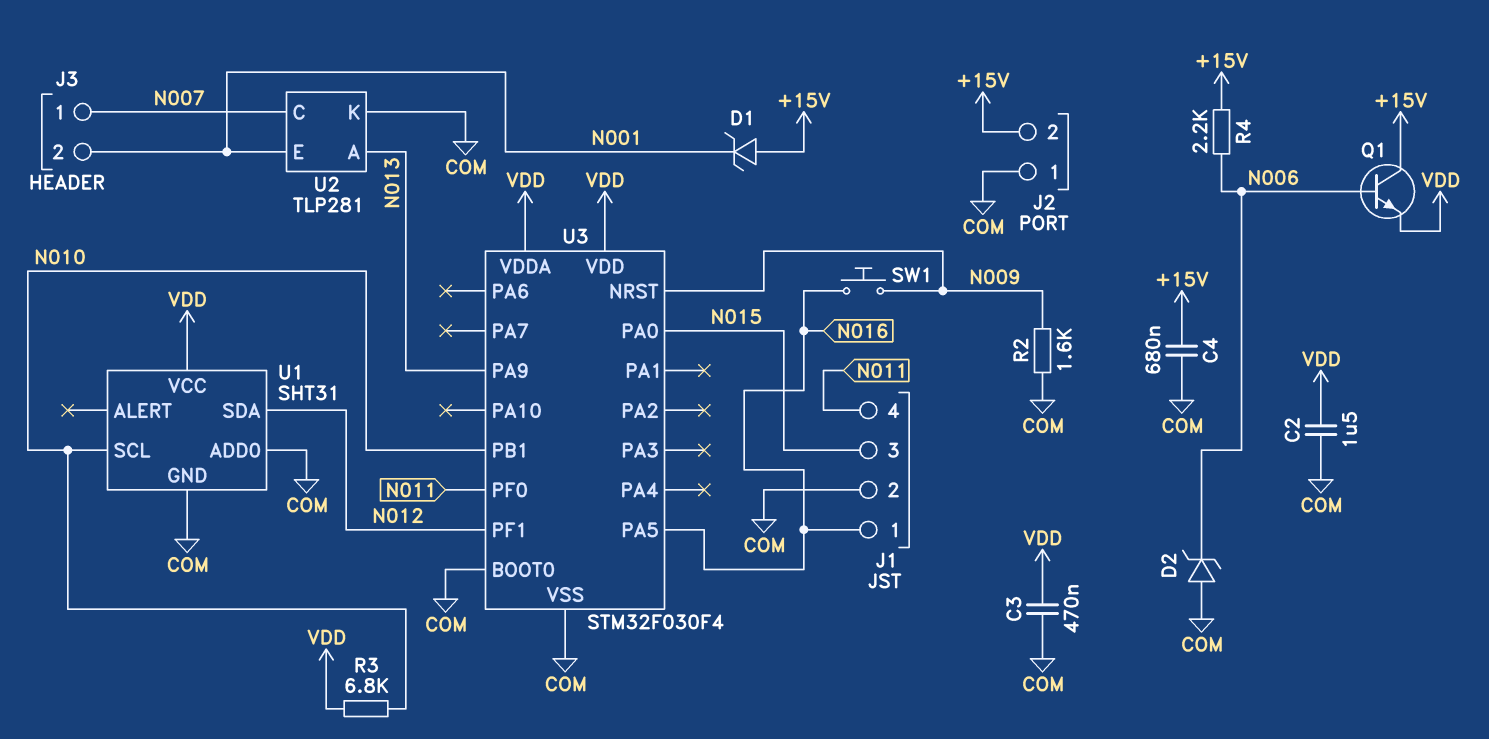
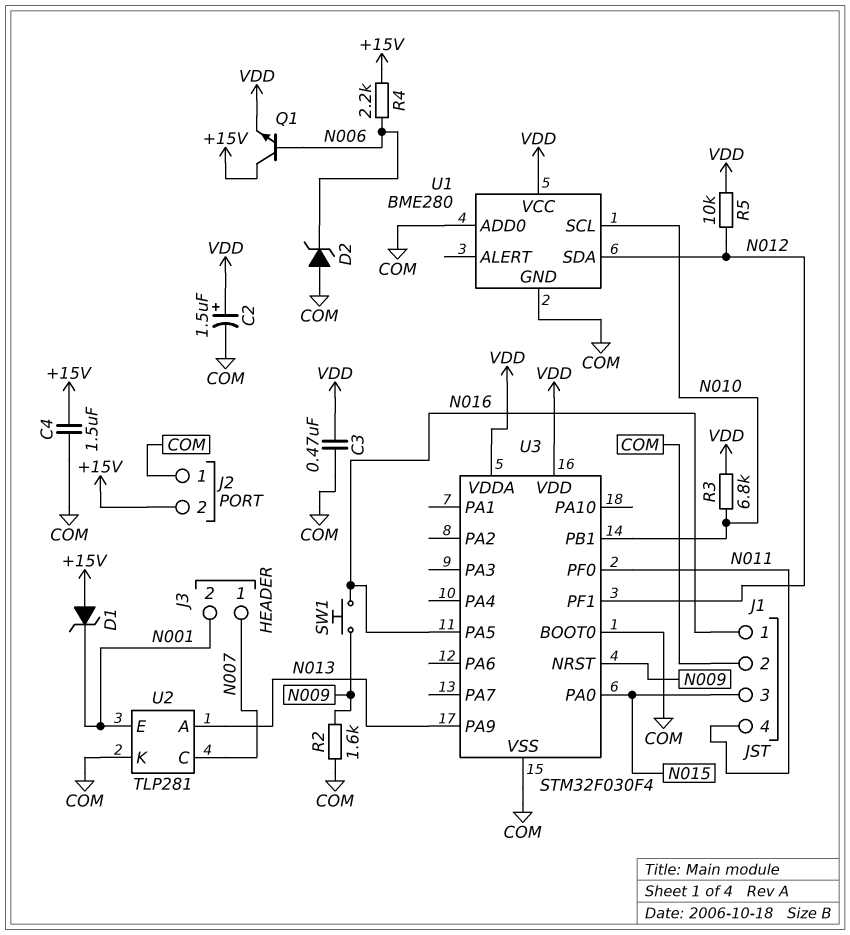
C2: 1.5uF (COM, VDD) -> 1.5uF (plus VDD, minus COM)
C4: 680nF (+15V, COM) -> 1.5uF (+15V, COM)
R5: none -> 10k (N012, VDD)
U1: SHT31 -> BME280

